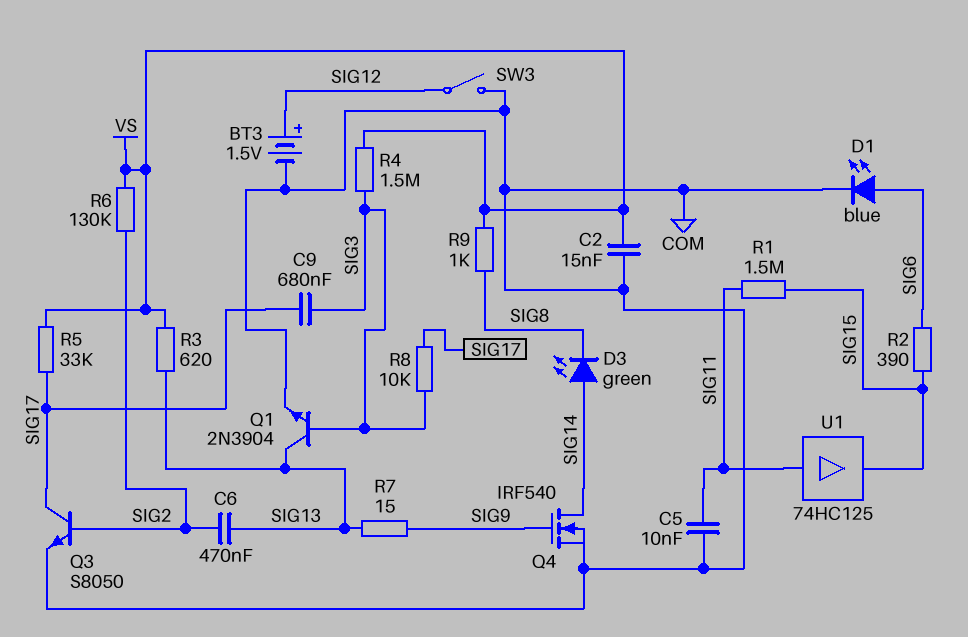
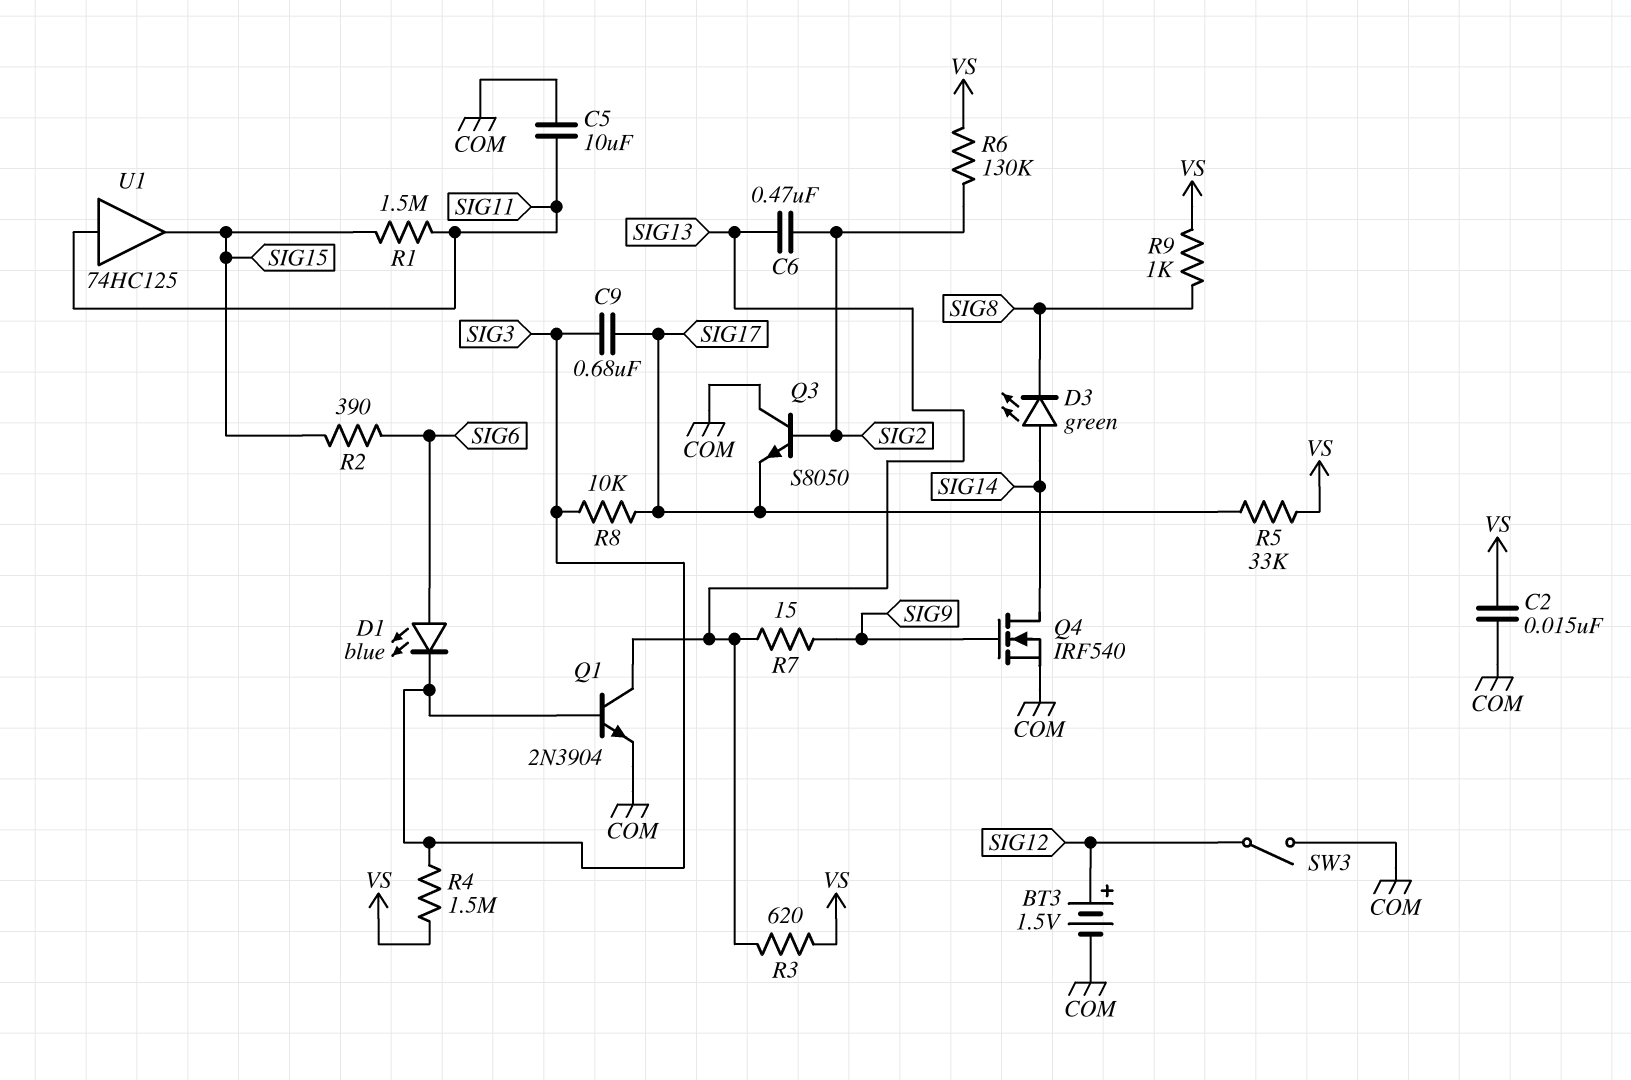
C5: 10nF (COM, SIG11) -> 10uF (COM, SIG11)
D1: LED blue (A SIG6, K COM) -> LED blue (A SIG6, K SIG3)
Q3: NPN S8050 (B SIG2, C SIG17, E COM) -> NPN S8050 (B SIG2, C COM, E SIG17)

